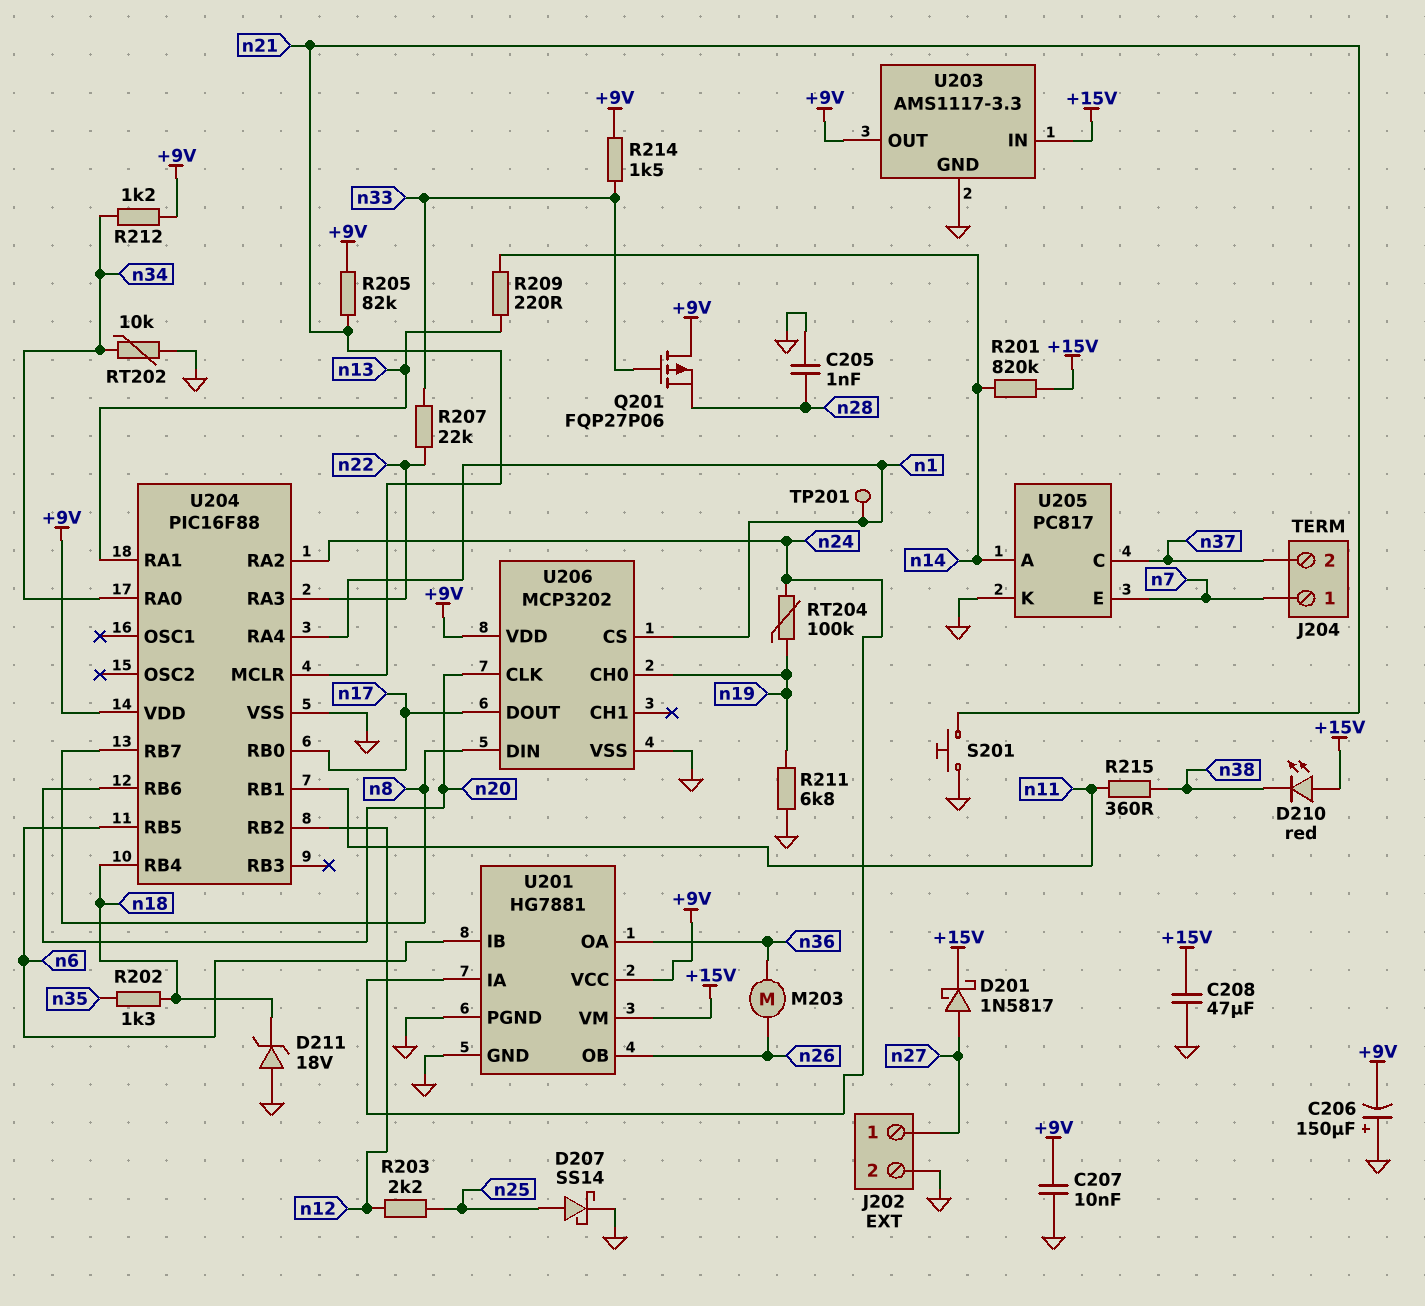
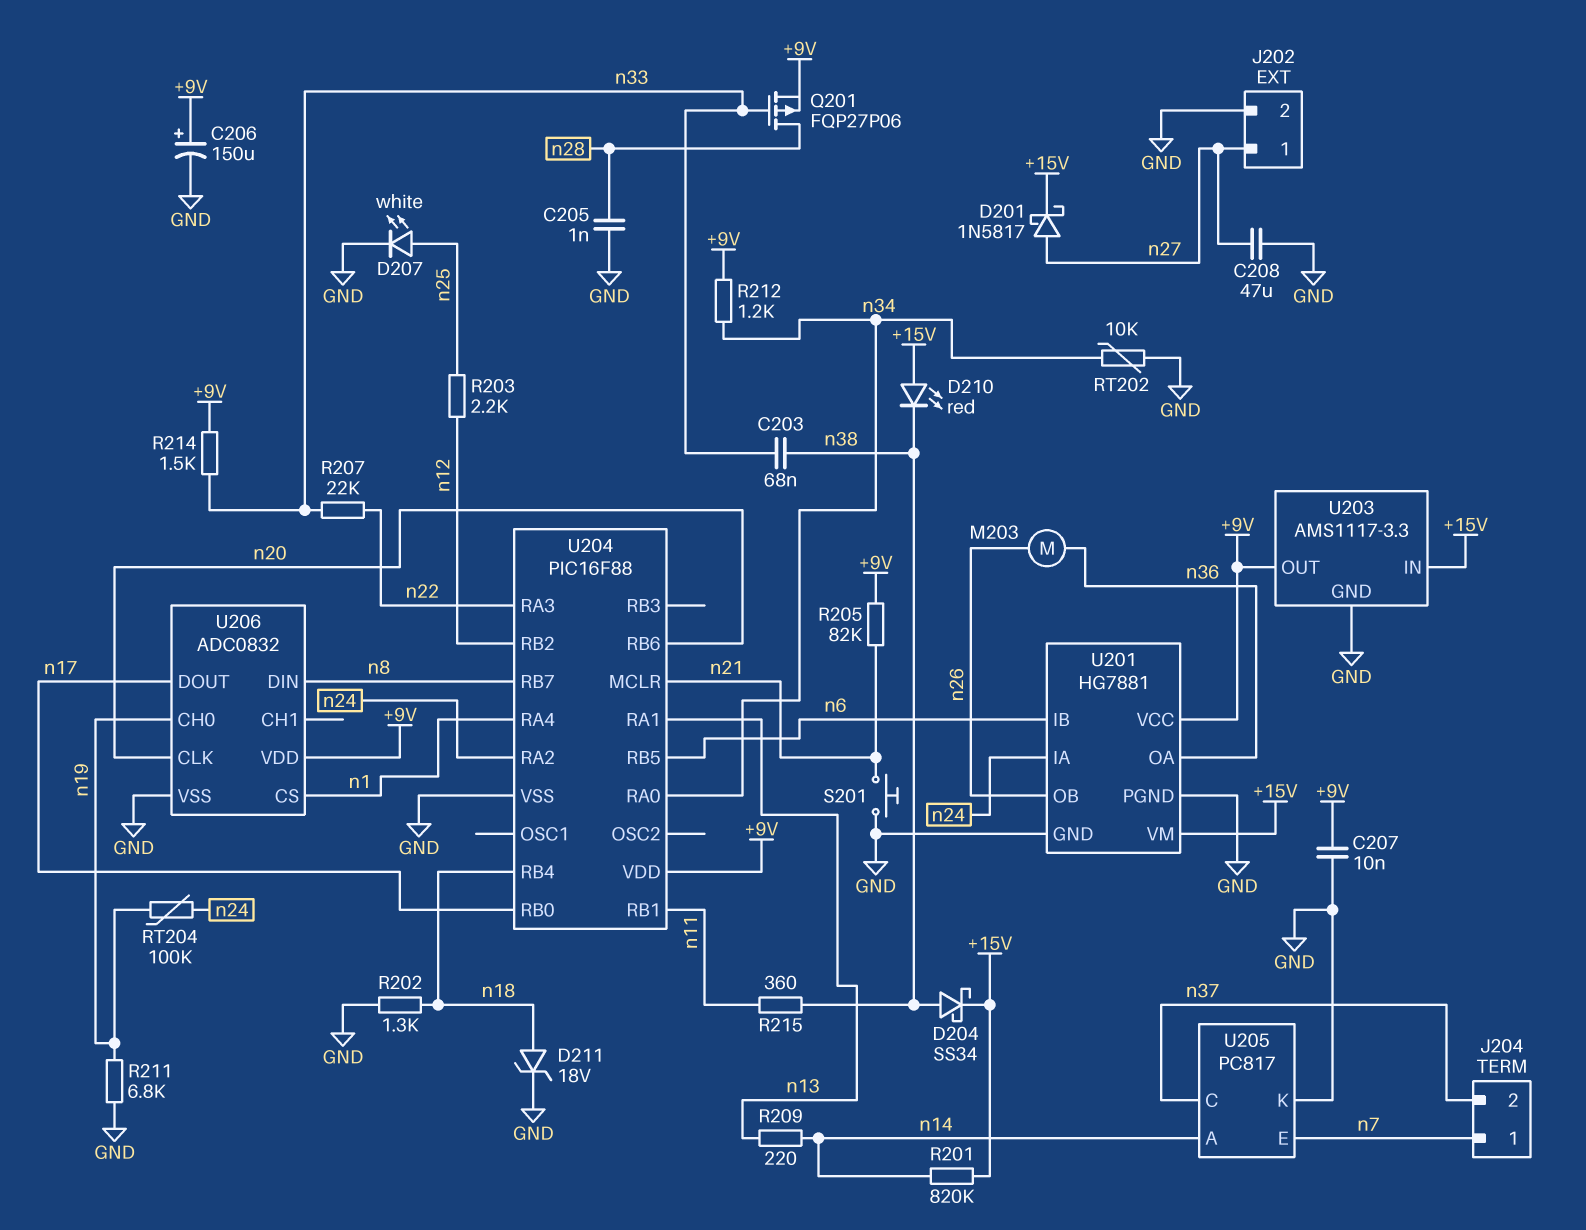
C203: none -> 68nF (n33, n38)
C206: 150uF (plus GND, minus +9V) -> 150uF (plus +9V, minus GND)
C208: 47uF (+15V, GND) -> 47uF (GND, n27)
D204: none -> schottky SS34 (A n38, K +15V)
D207: schottky SS14 (A n25, K GND) -> LED white (A n25, K GND)
D211: zener 18V (A GND, K n18) -> zener 18V (A n18, K GND)
Q201: PMOS FQP27P06 (G n33, D +9V, S n28) -> PMOS FQP27P06 (G n33, D n28, S +9V)
R202: 1.3k (n18, n35) -> 1.3k (GND, n18)
TP201: test point (n1) -> none
U206: MCP3202 -> ADC0832

